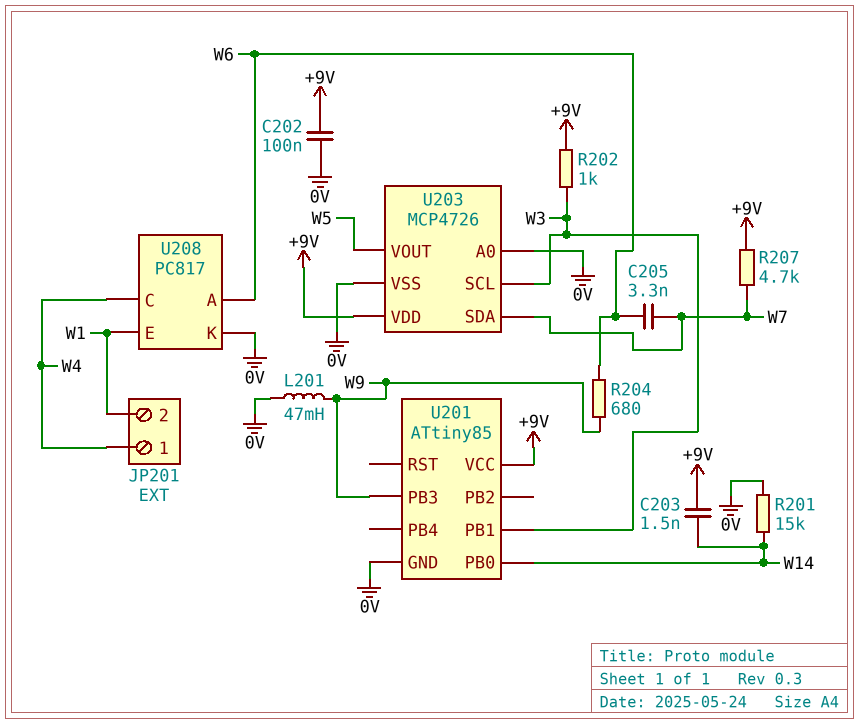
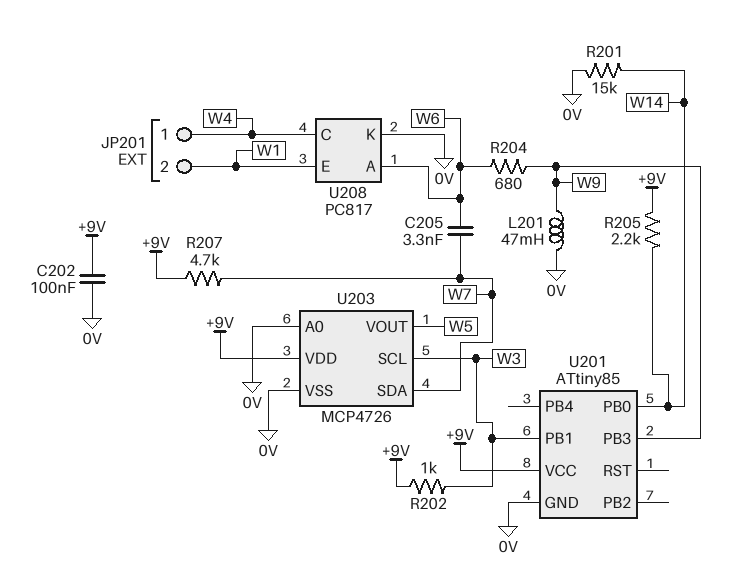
C203: 1.5nF (+9V, W14) -> none
R205: none -> 2.2k (+9V, W14)

